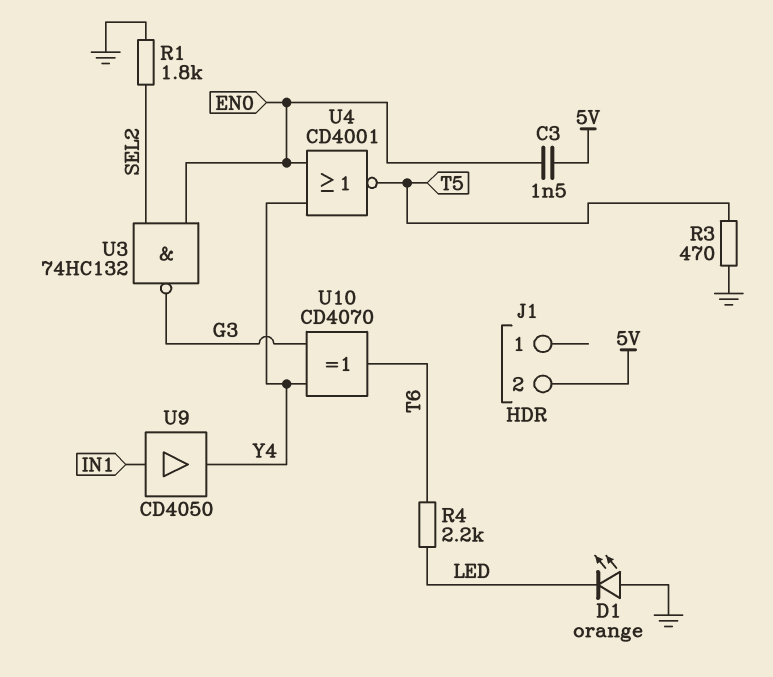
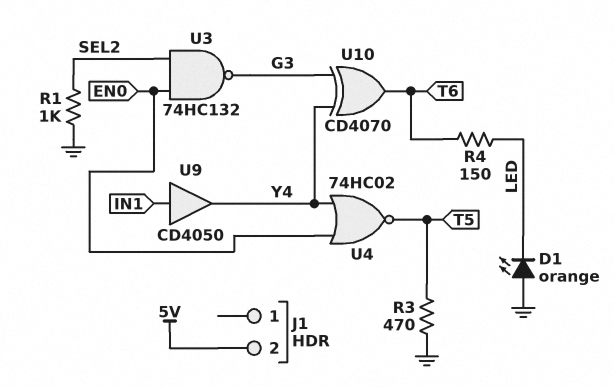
C3: 1.5nF (5V, EN0) -> none
R1: 1.8k (GND, SEL2) -> 1k (GND, SEL2)
R4: 2.2k (LED, T6) -> 150 (LED, T6)
U4: NOR CD4001 (in EN0, in Y4, out T5) -> NOR 74HC02 (in EN0, in Y4, out T5)

